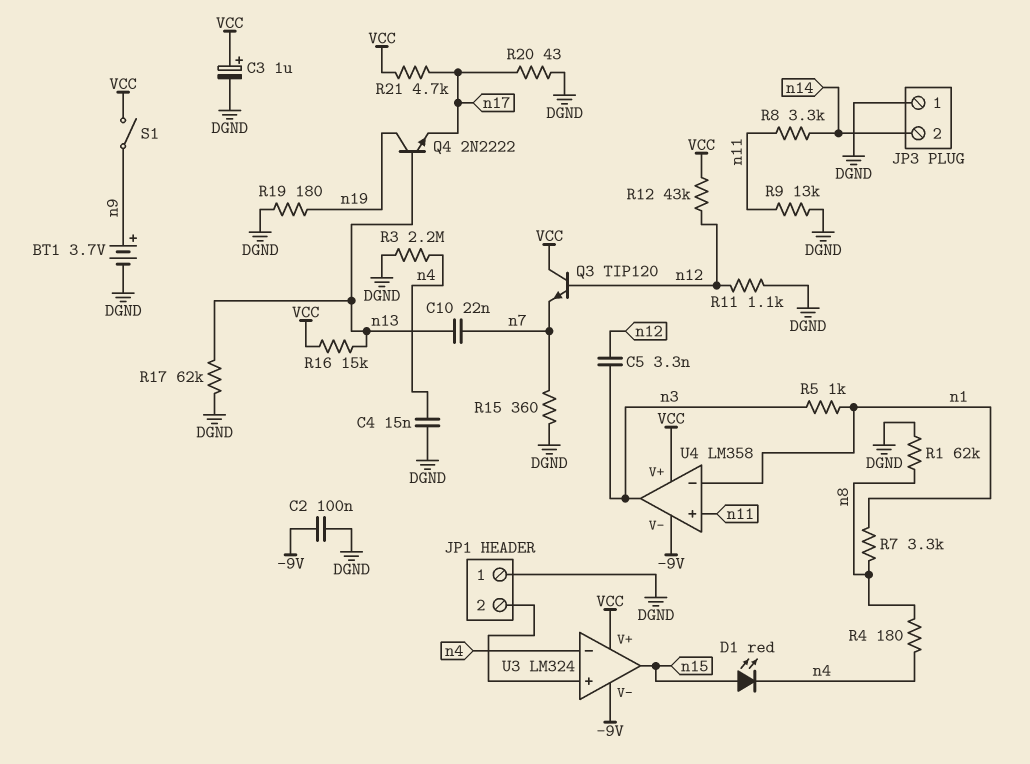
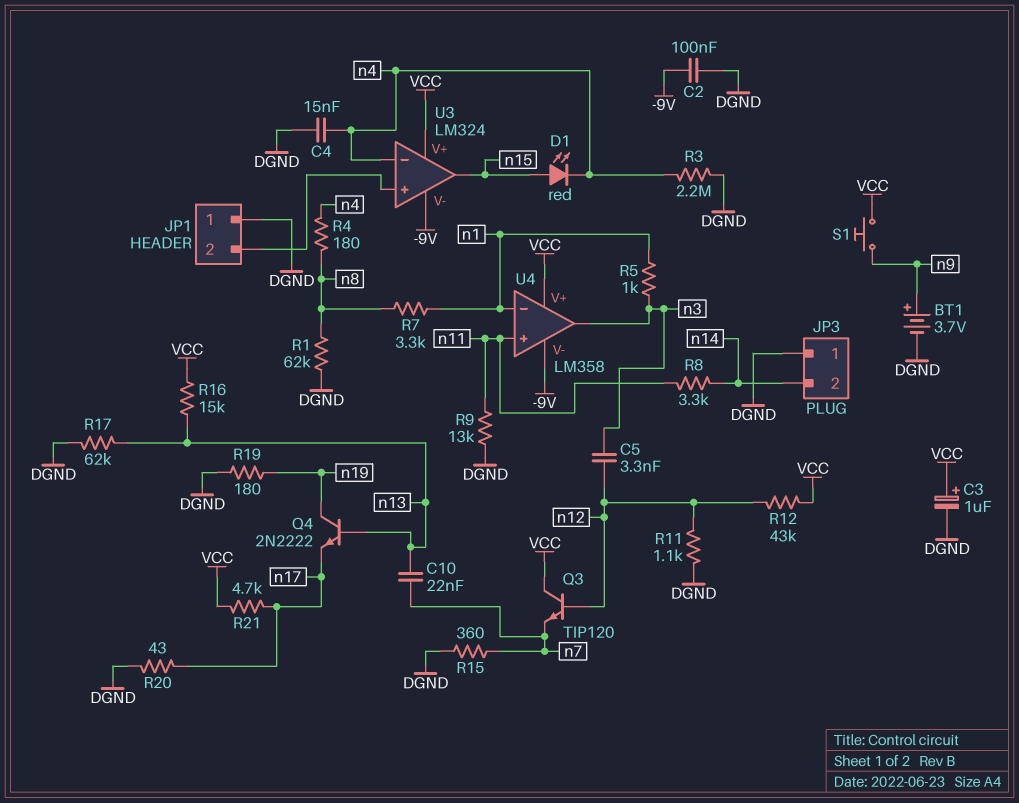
S1: switch (VCC, n9) -> button (VCC, n9)

